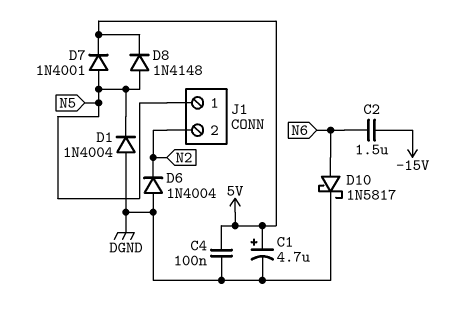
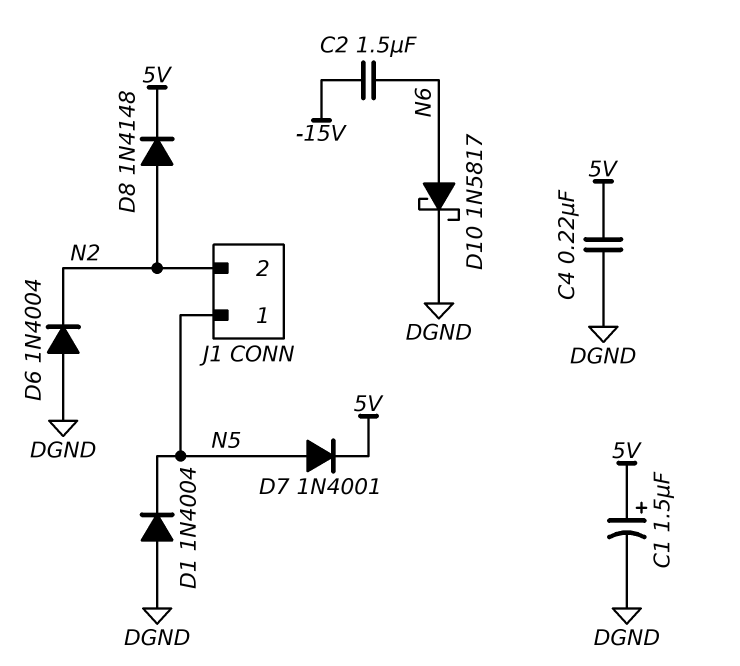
C1: 4.7uF (plus 5V, minus DGND) -> 1.5uF (plus 5V, minus DGND)
C4: 100nF (5V, DGND) -> 220nF (5V, DGND)
D8: diode 1N4148 (A N5, K 5V) -> diode 1N4148 (A N2, K 5V)

